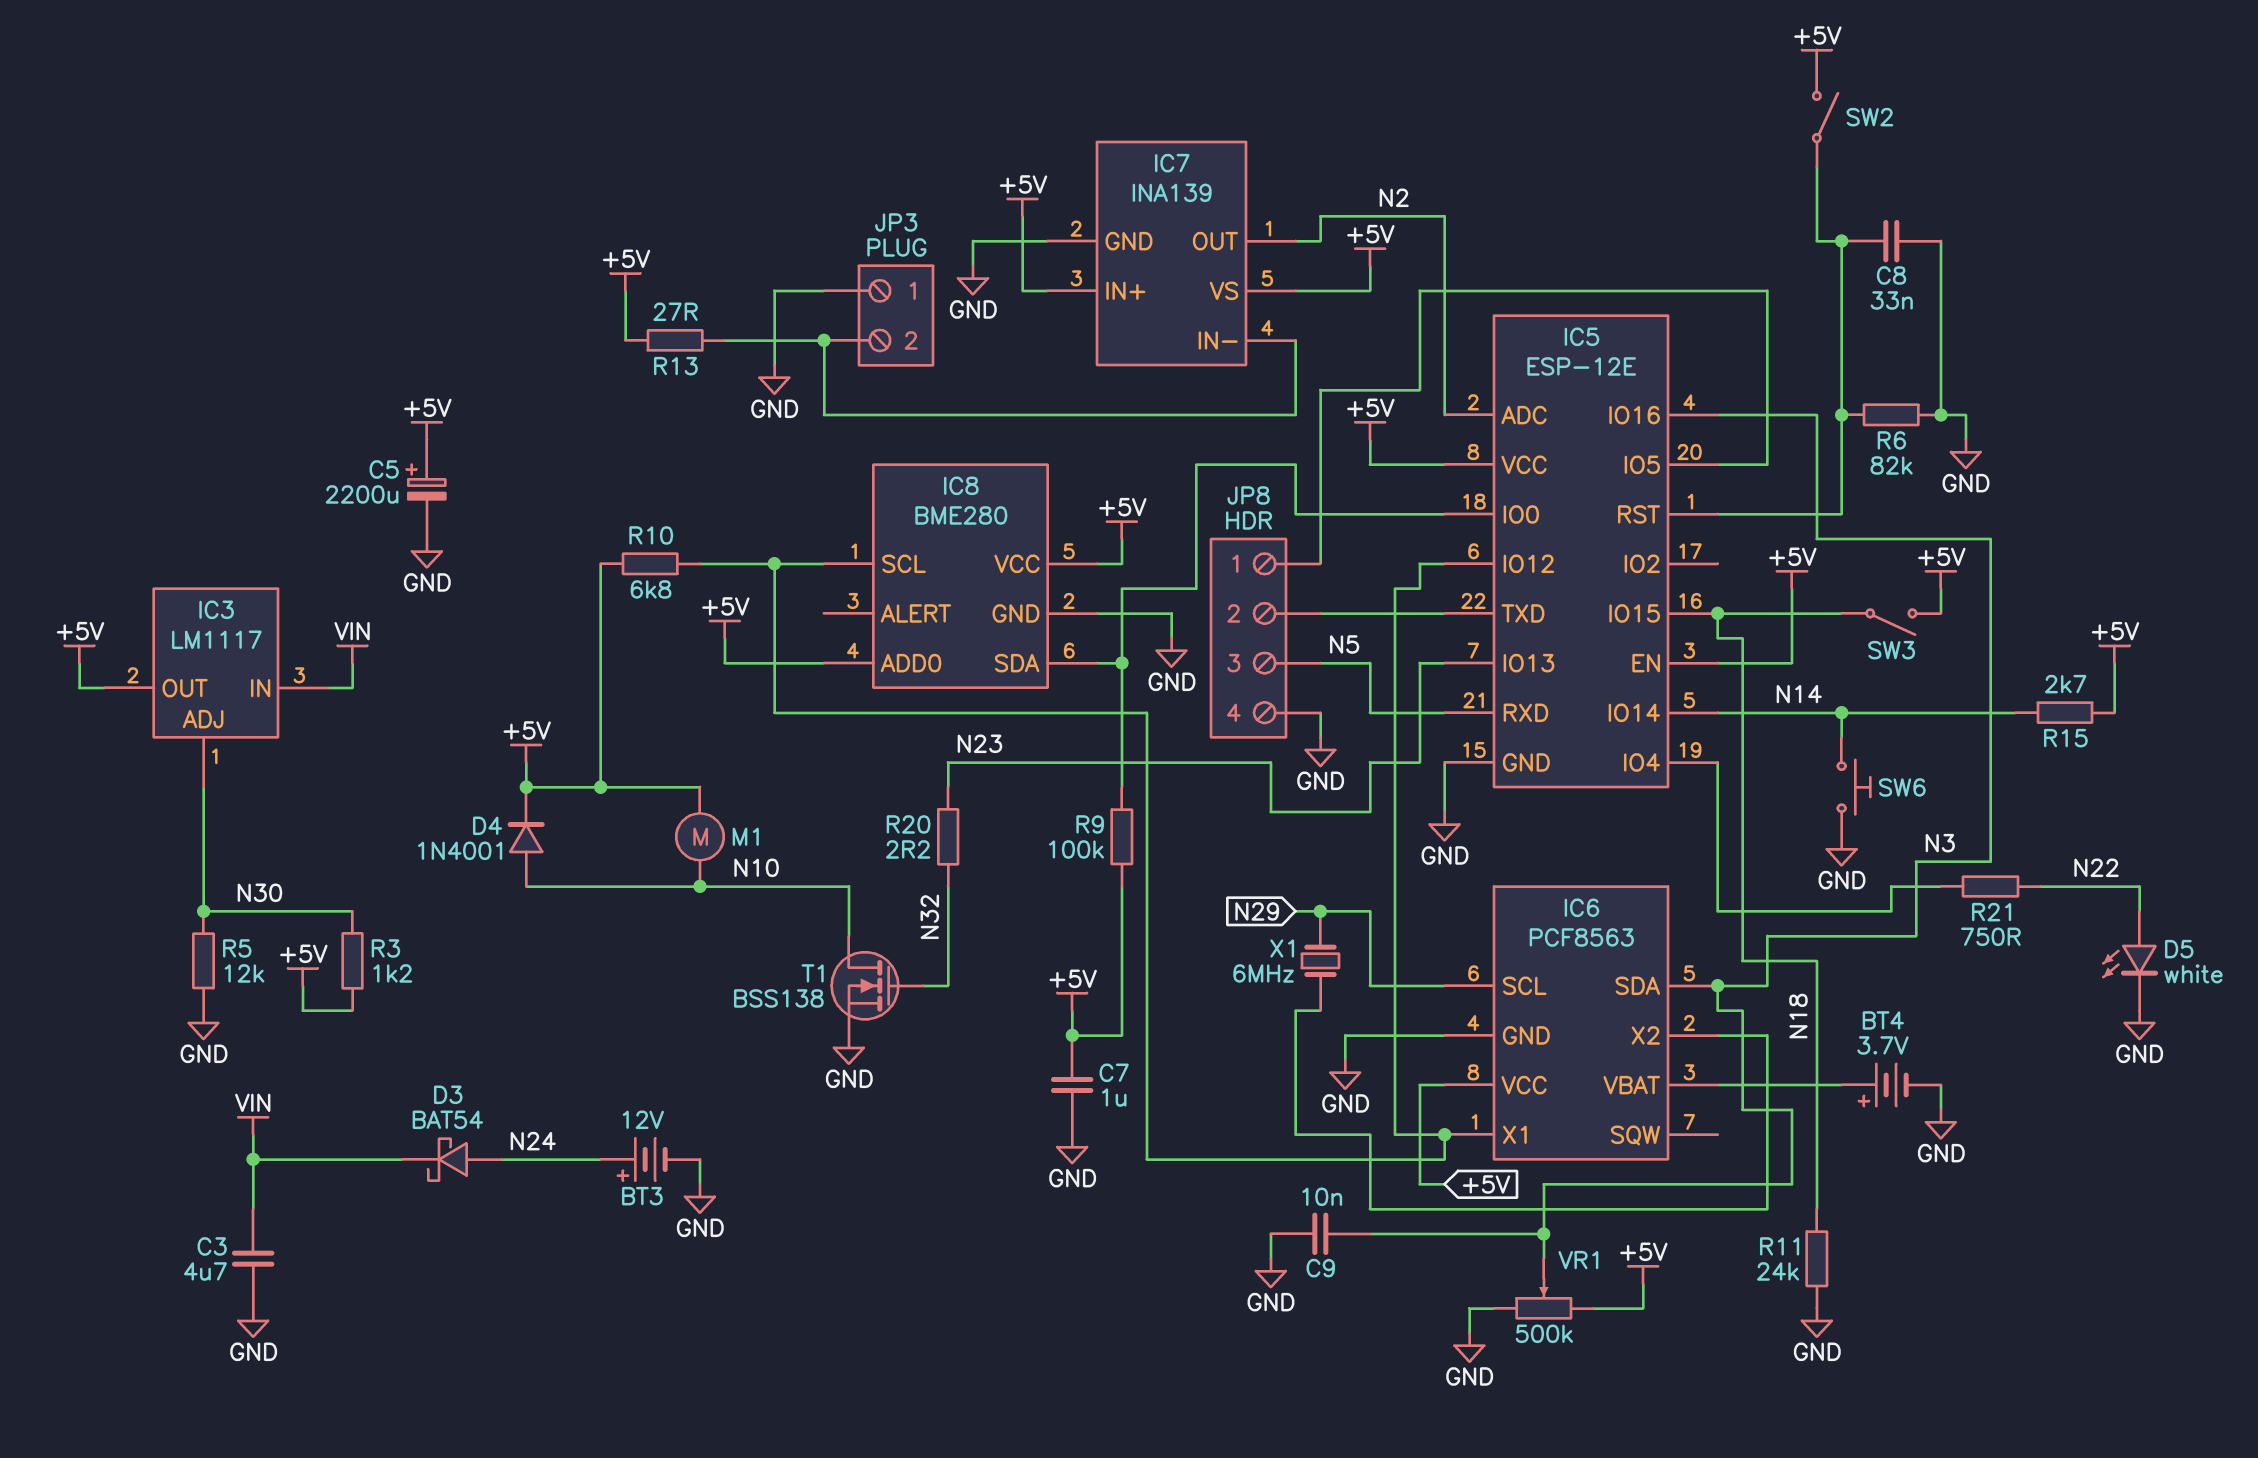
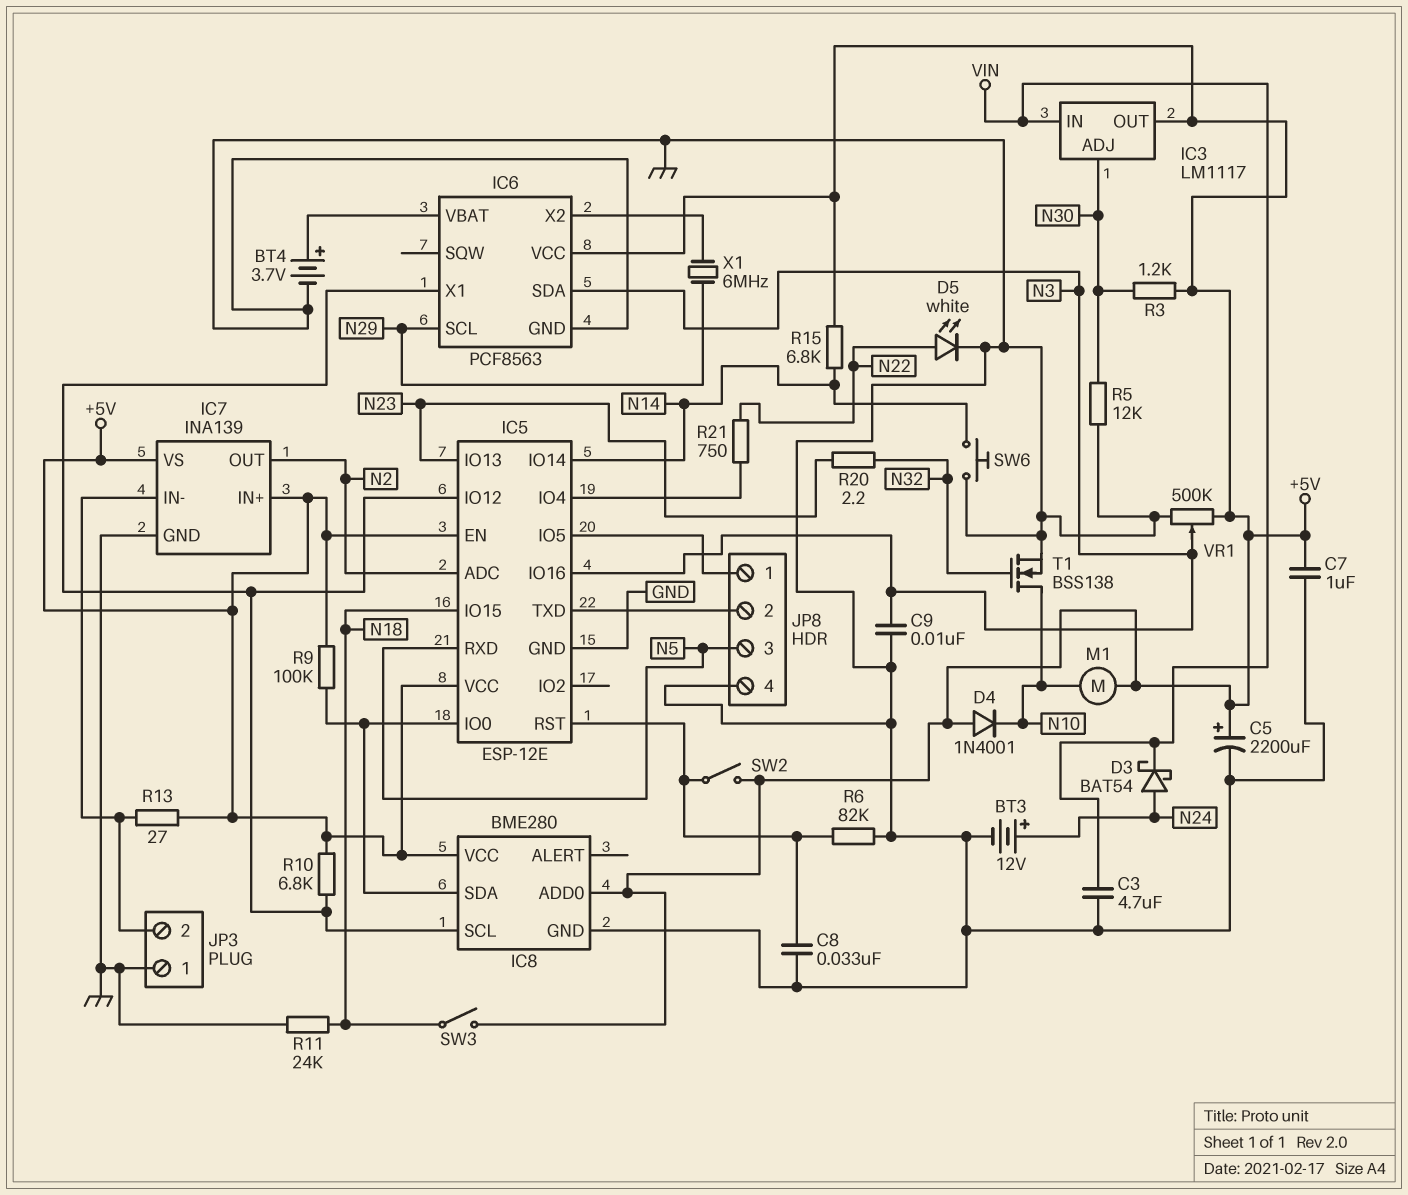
D4: diode 1N4001 (A N10, K +5V) -> diode 1N4001 (A +5V, K N10)
R15: 2.7k (+5V, N14) -> 6.8k (+5V, N14)

